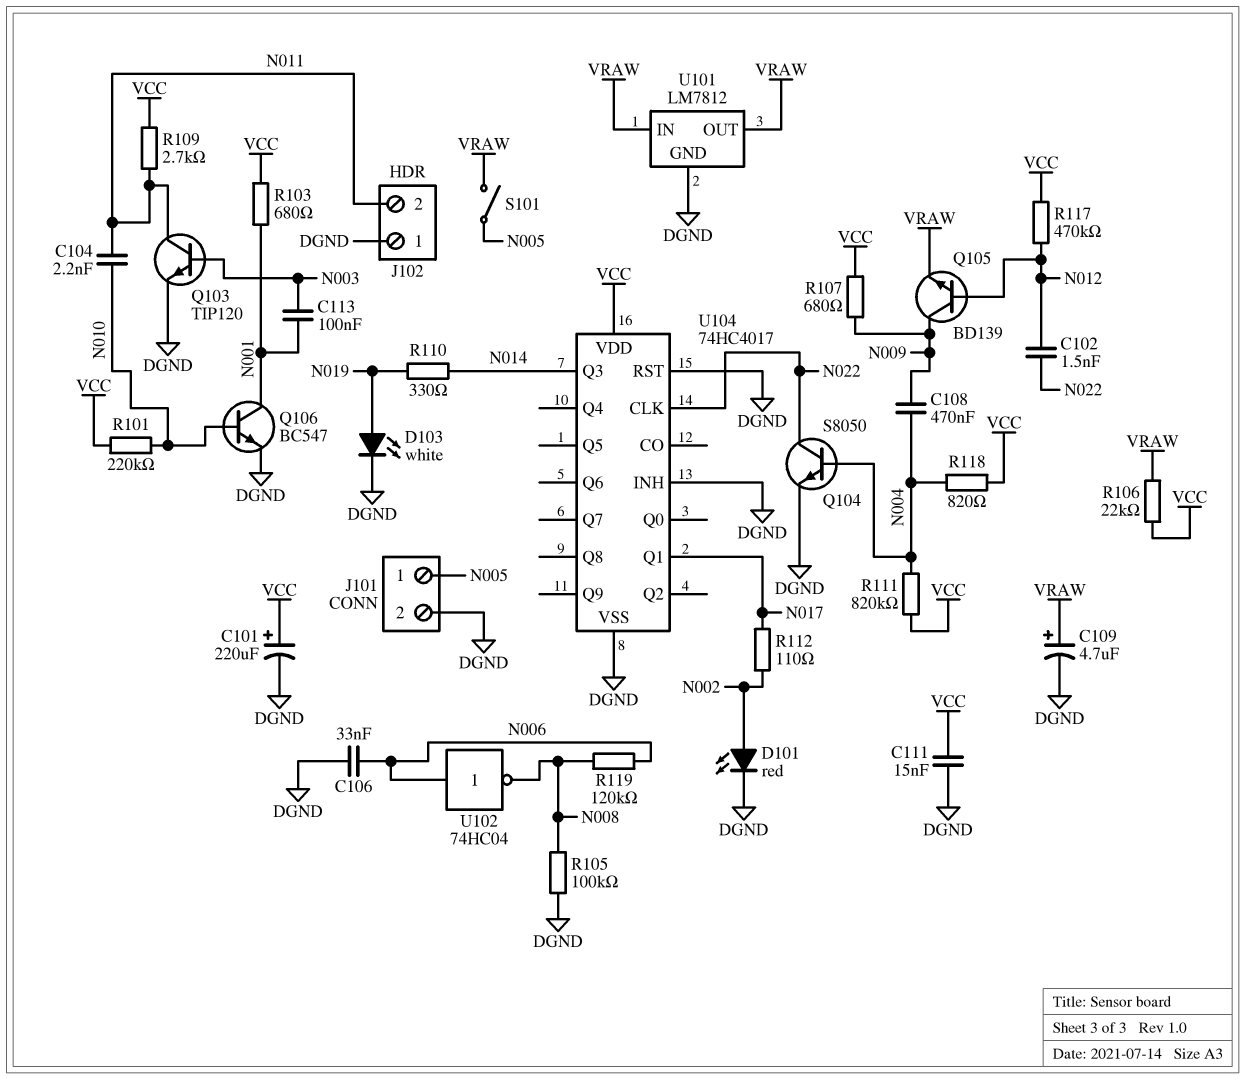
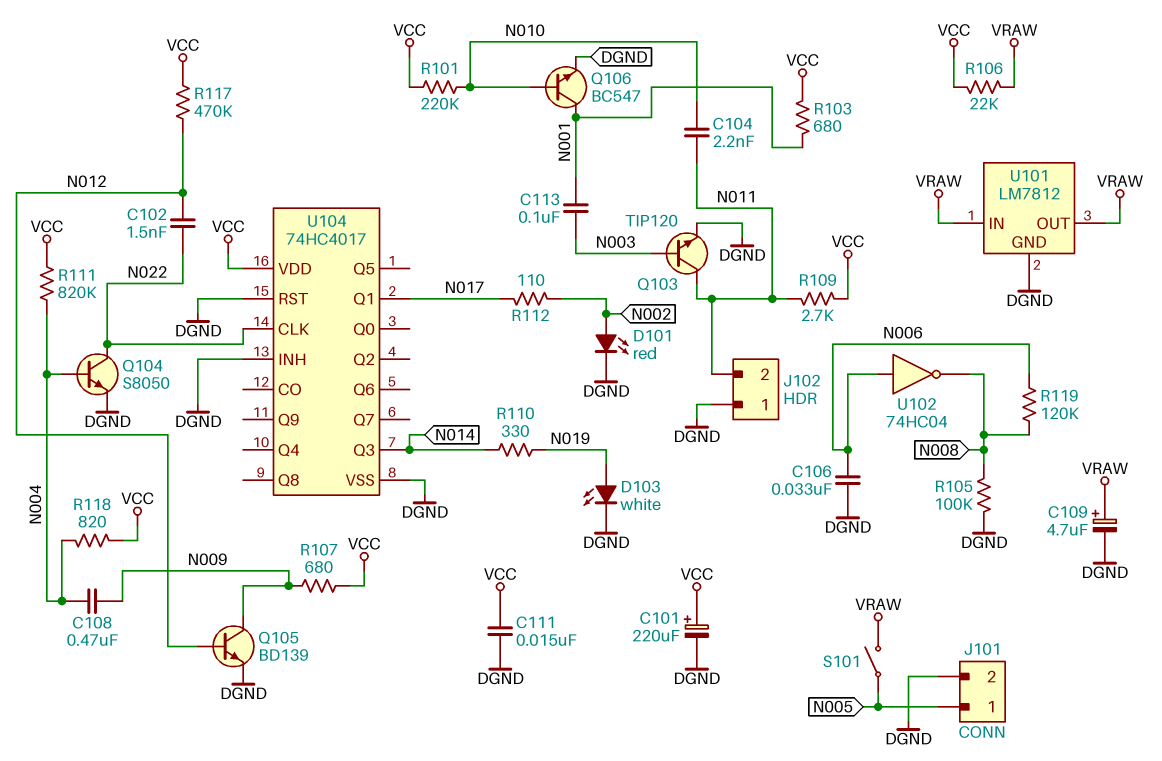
Q105: NPN BD139 (B N012, C N009, E VRAW) -> NPN BD139 (B N012, C N009, E DGND)

